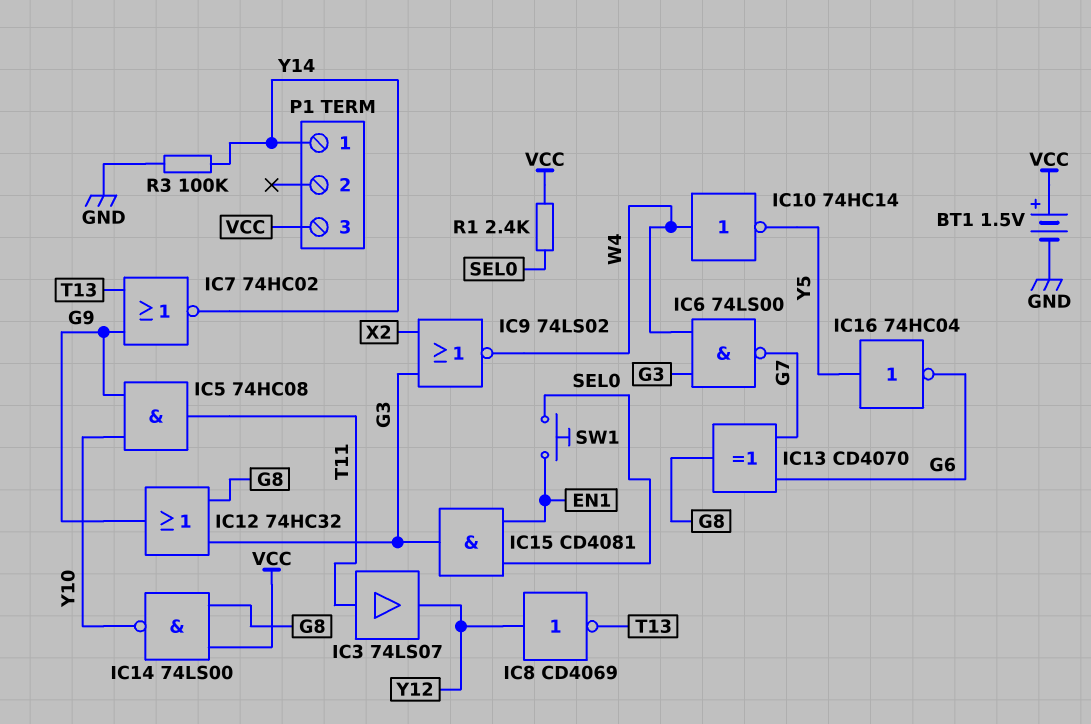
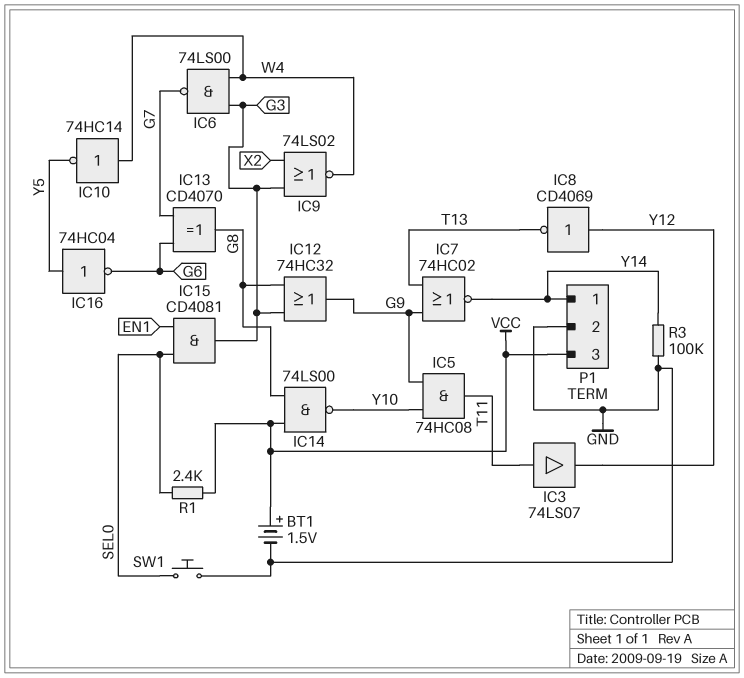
P1 pin 2: none -> GND
SW1: button (EN1, SEL0) -> button (GND, SEL0)

